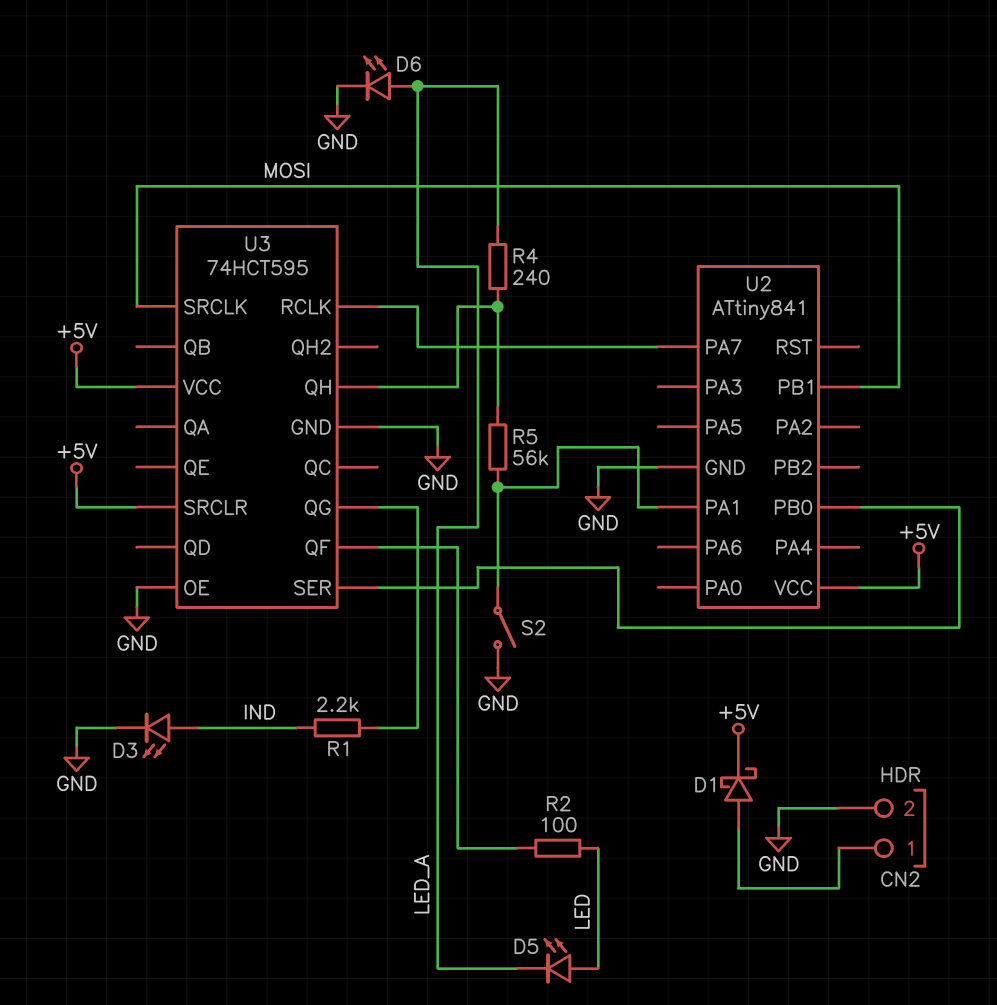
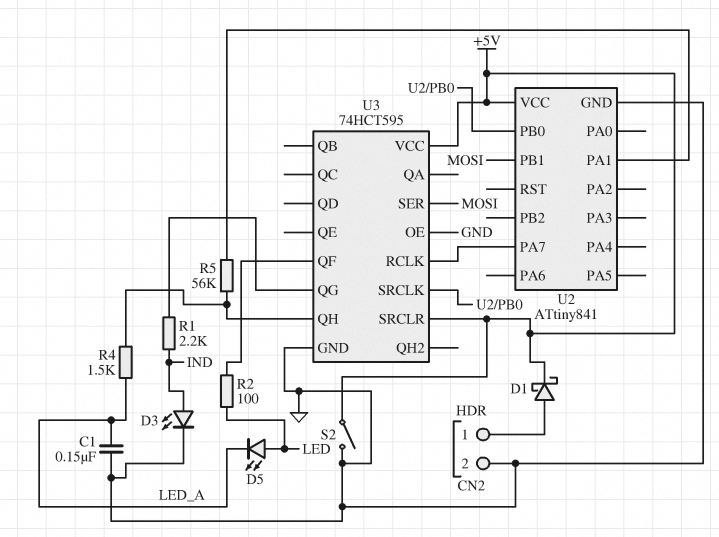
C1: none -> 150nF (GND, LED_A)
D6: LED (A LED_A, K GND) -> none
R4: 240 (LED_A, U3/QH) -> 1.5k (LED_A, U3/QH)
S2: switch (GND, U2/PA1) -> switch (+5V, GND)
U3 pin SER: U2/PB0 -> MOSI
U3 pin SRCLK: MOSI -> U2/PB0

